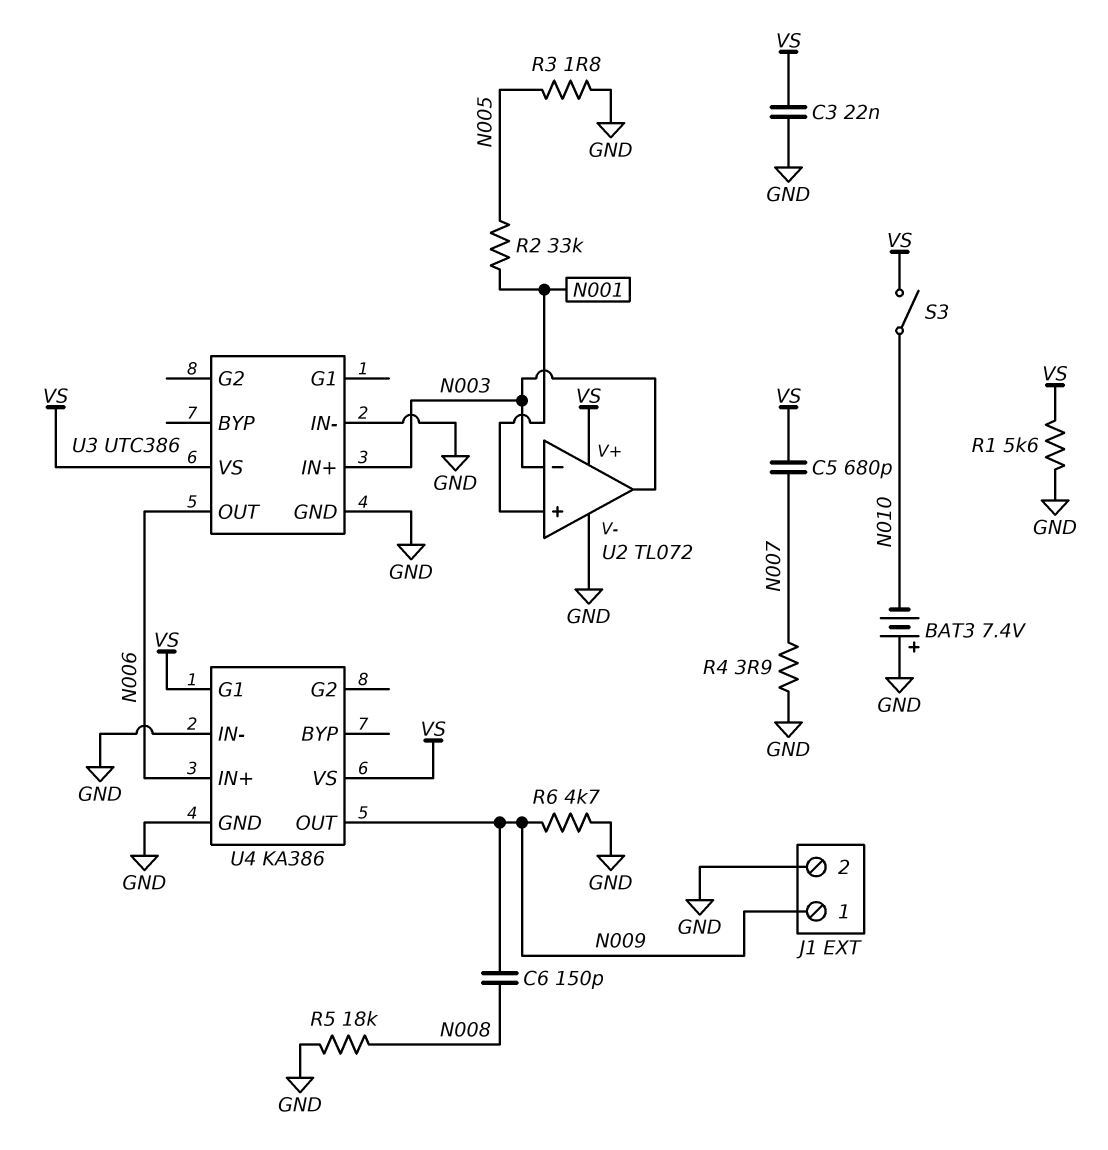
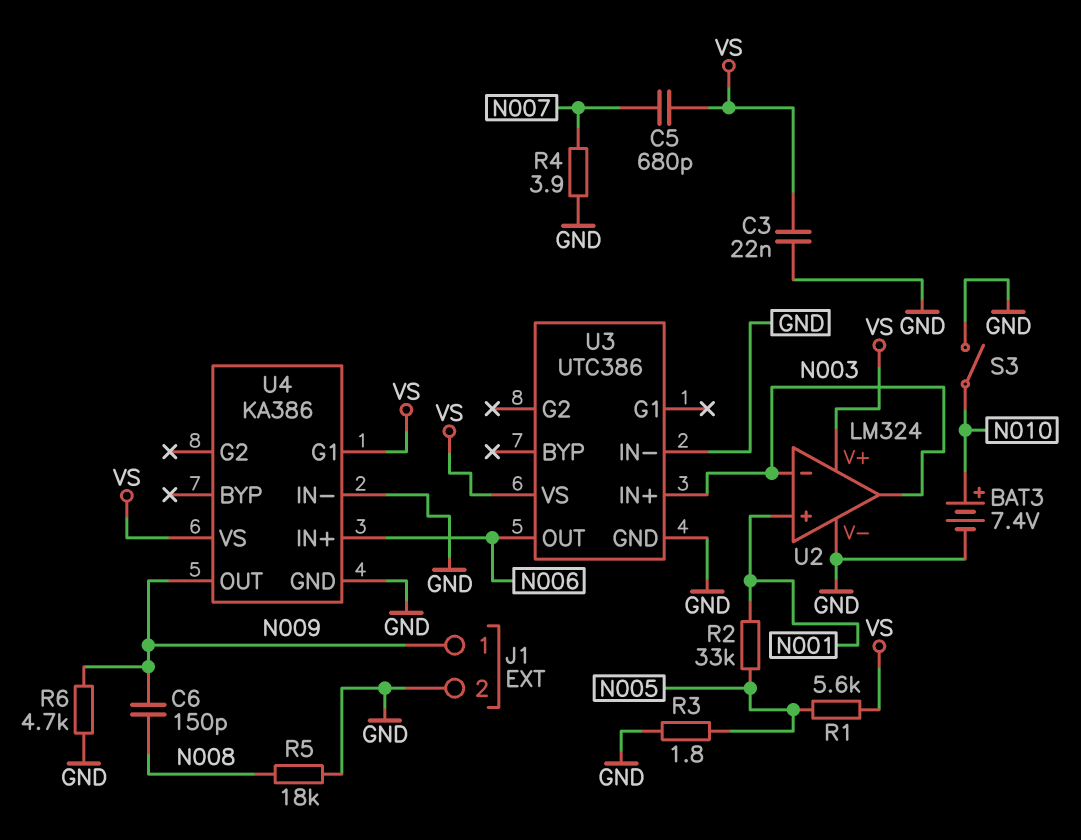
BAT3: 7.4V (plus GND, minus N010) -> 7.4V (plus N010, minus GND)
R1: 5.6k (GND, VS) -> 5.6k (N005, VS)
S3: switch (N010, VS) -> switch (GND, N010)
U2: TL072 -> LM324

